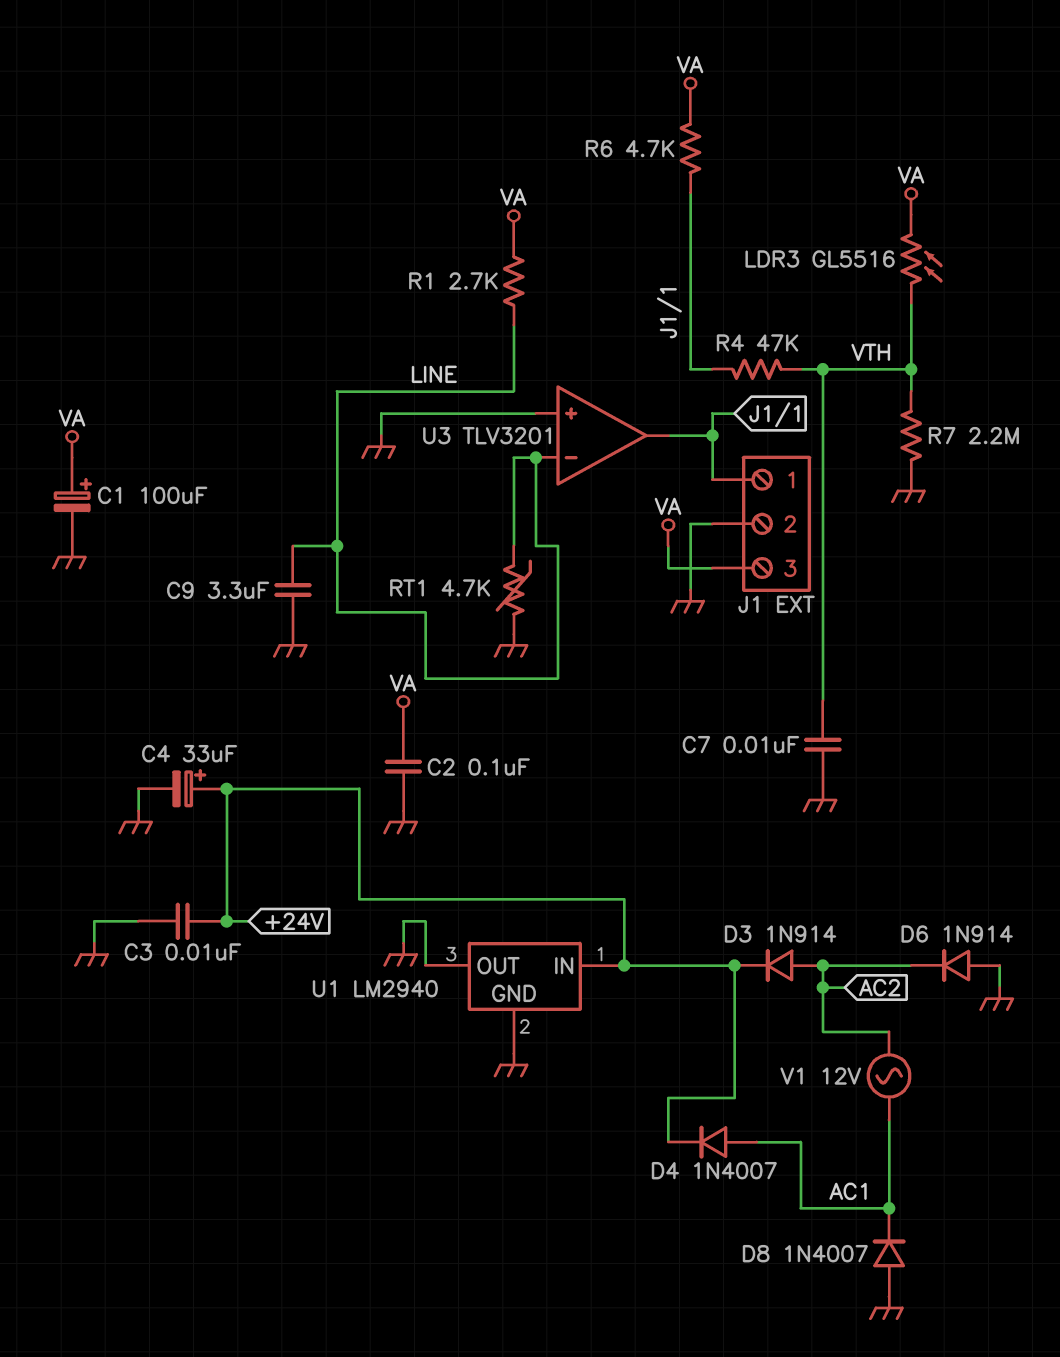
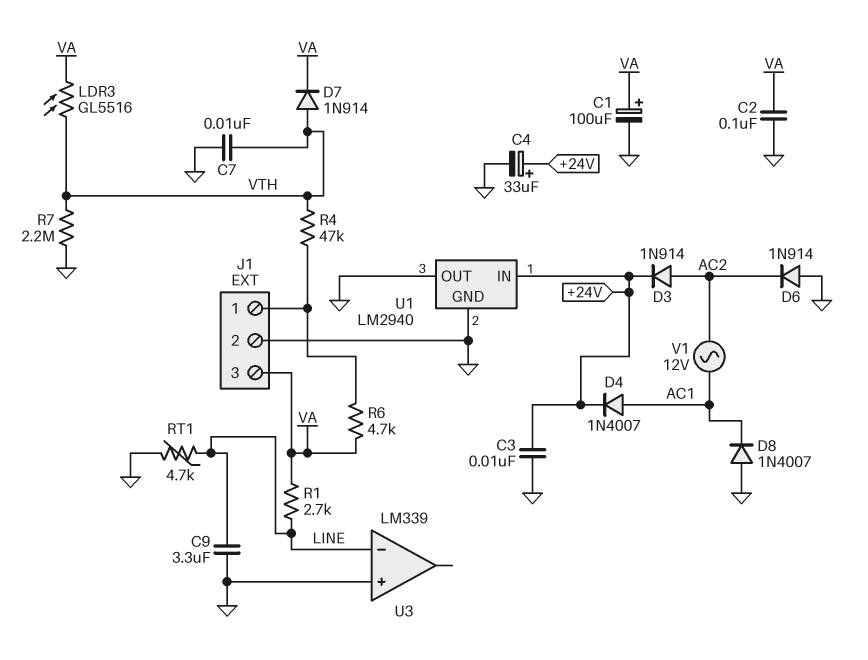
D7: none -> diode 1N914 (A VTH, K VA)
U3: TLV3201 -> LM339
U3 pin out: J1/1 -> none

